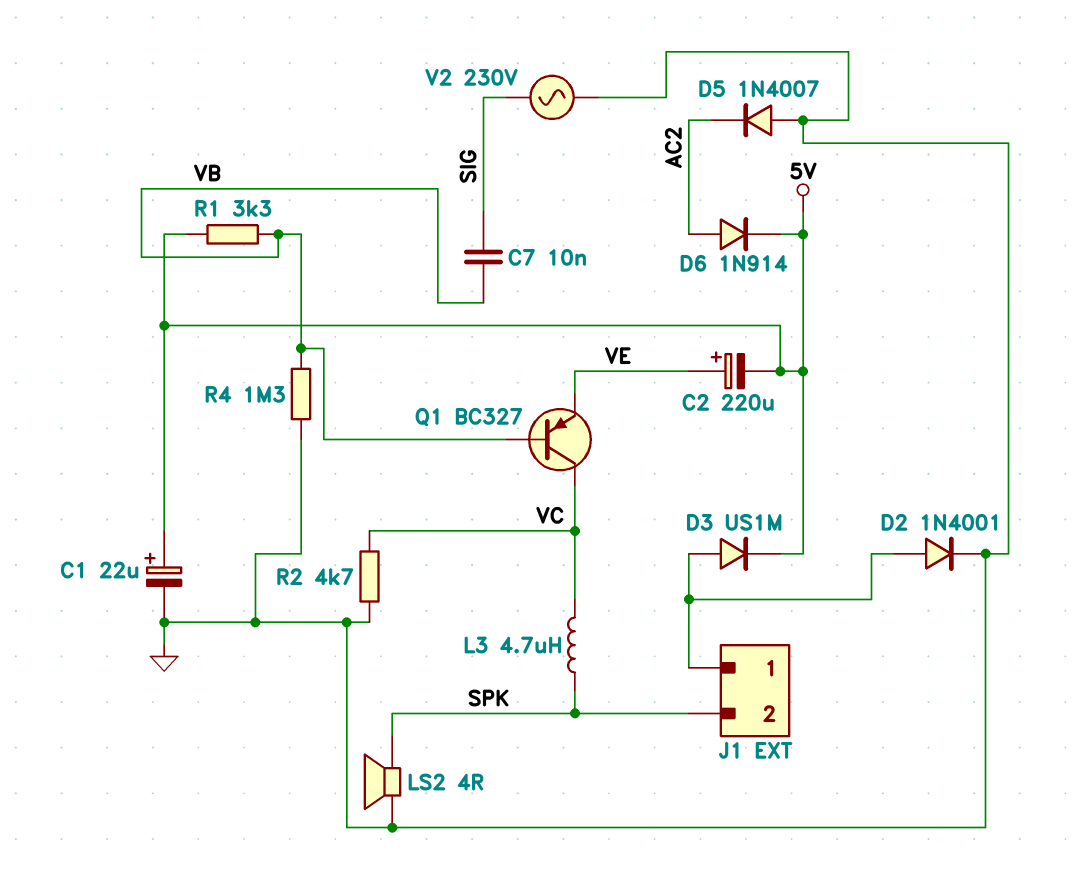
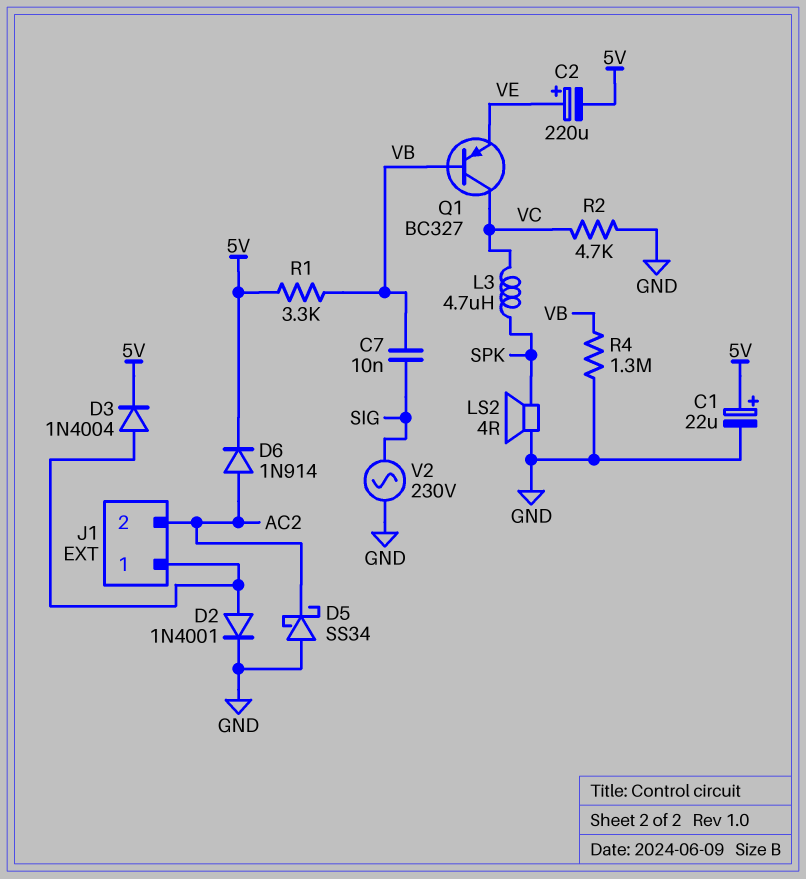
D3: diode US1M (A J1/1, K 5V) -> diode 1N4004 (A J1/1, K 5V)
D5: diode 1N4007 (A GND, K AC2) -> schottky SS34 (A GND, K AC2)
J1 pin 2: SPK -> AC2

